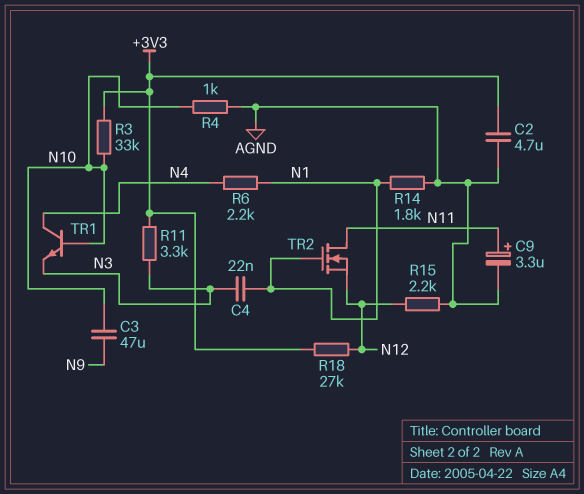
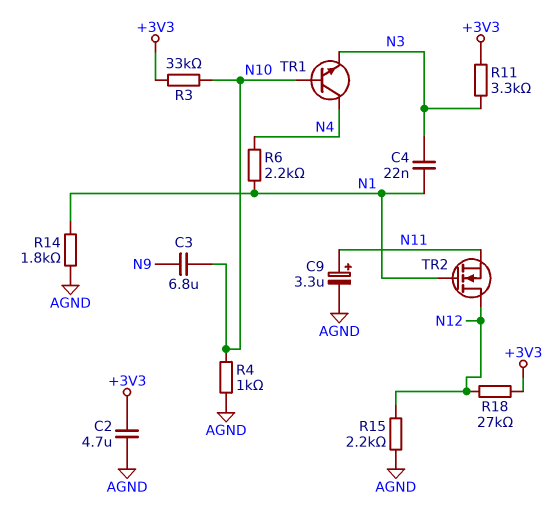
C3: 47uF (N9, N10) -> 6.8uF (N9, N10)
TR2: NMOS (G N1, D N11, S N12) -> NMOS (G N1, D N12, S N11)

